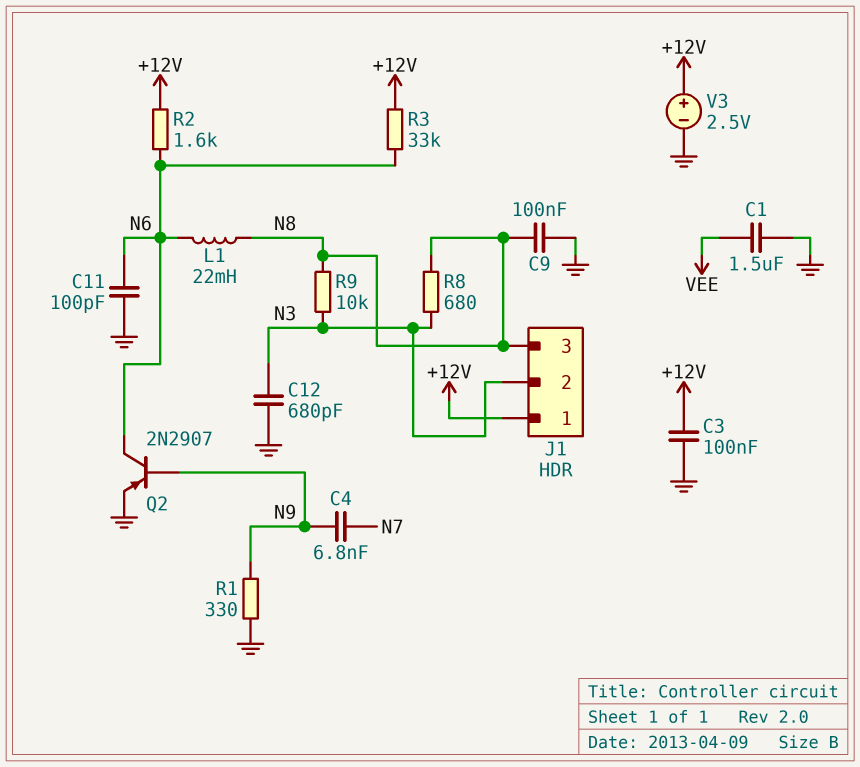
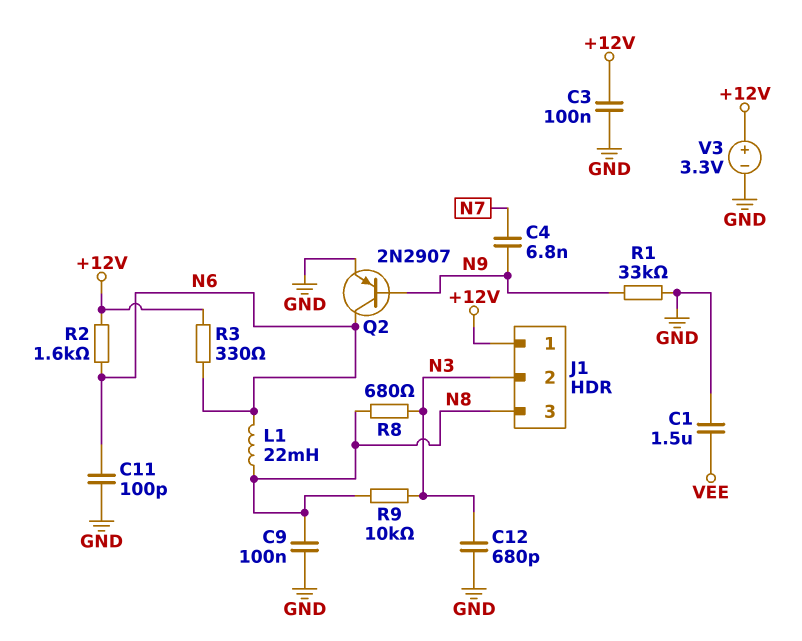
R1: 330 (GND, N9) -> 33k (GND, N9)
R3: 33k (+12V, N6) -> 330 (+12V, N6)
V3: 2.5V (plus +12V, minus GND) -> 3.3V (plus +12V, minus GND)

